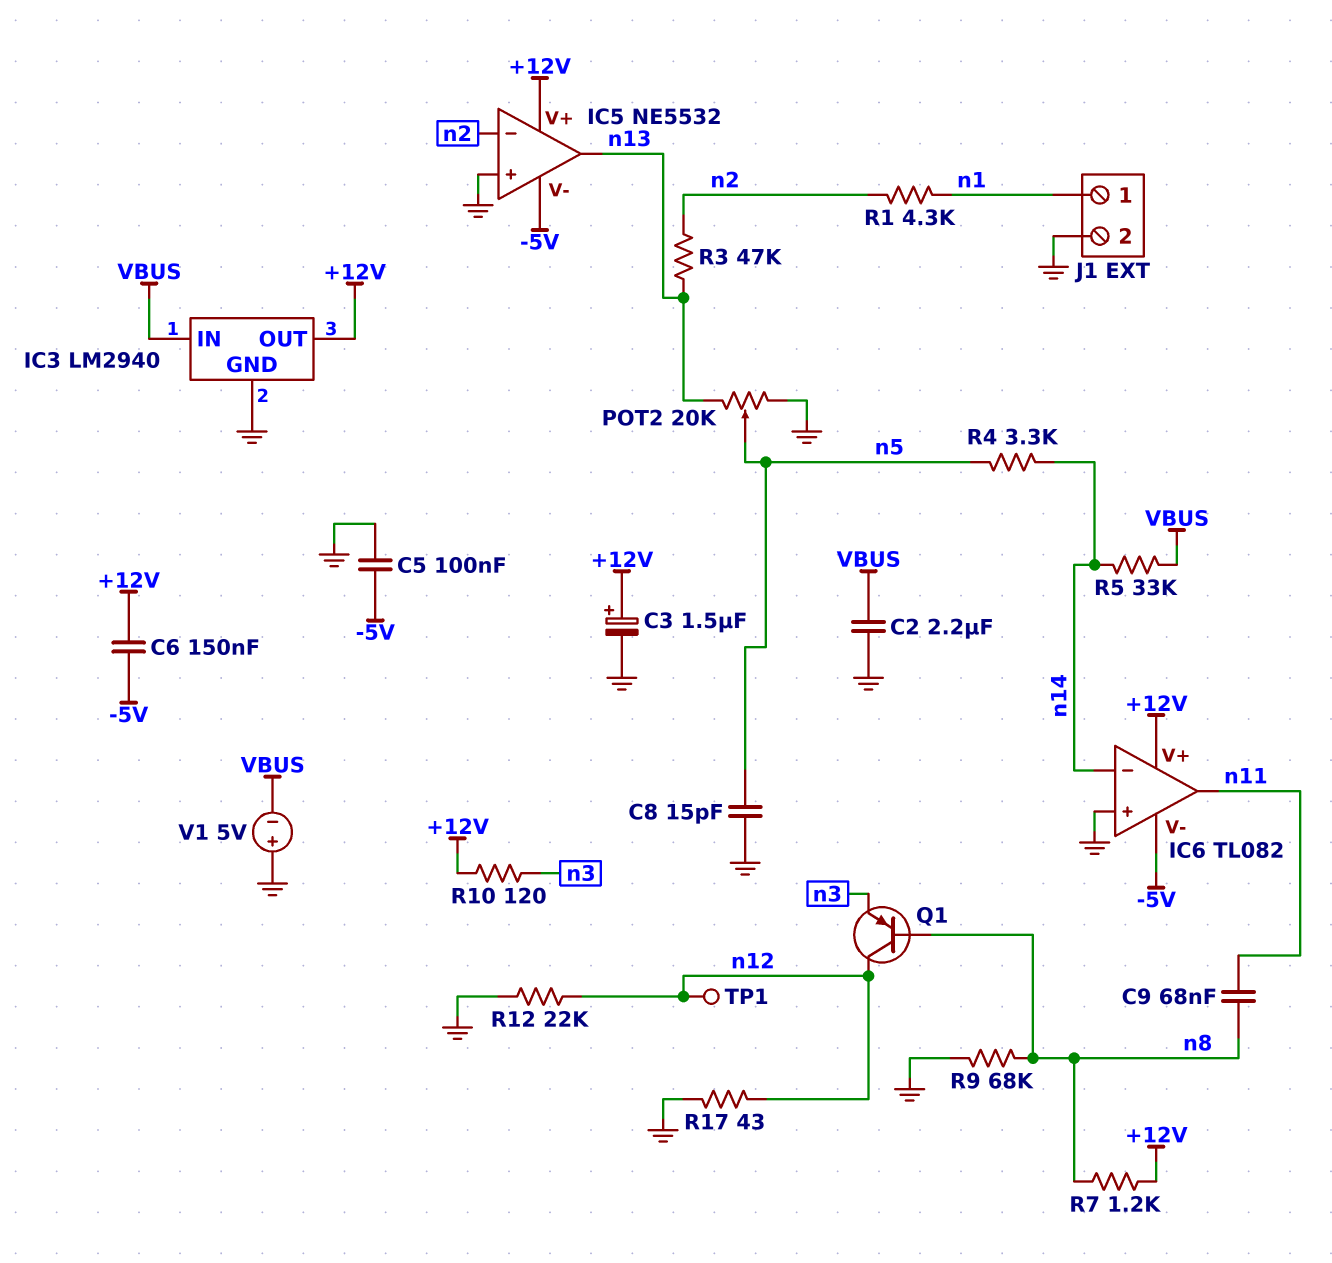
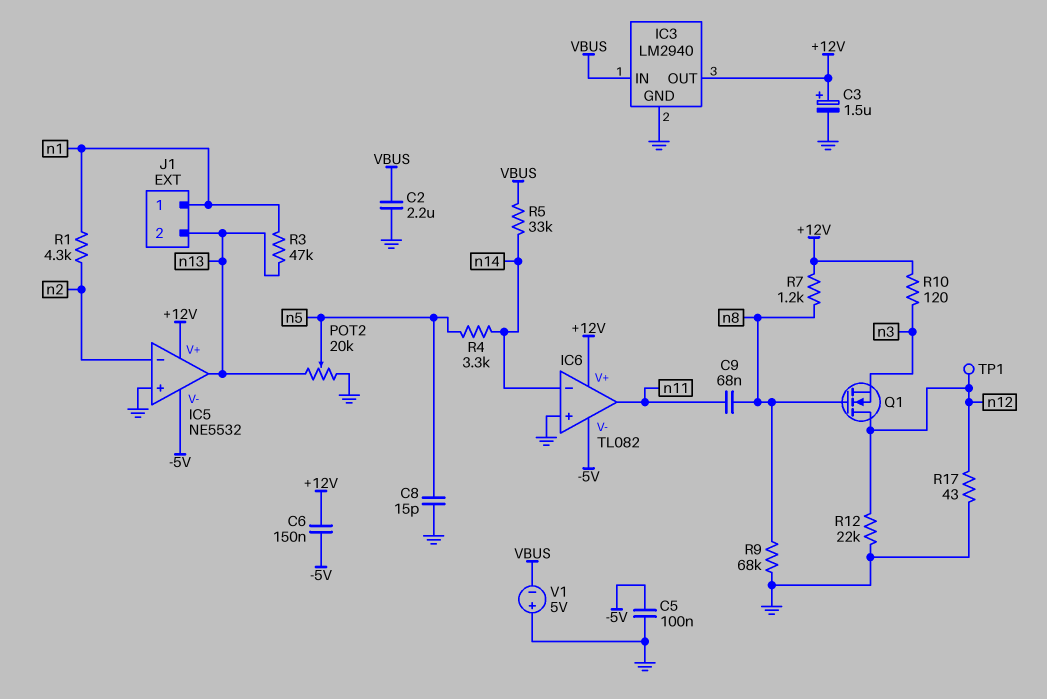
J1 pin 2: GND -> n13
Q1: PNP (B n8, C n12, E n3) -> NMOS (G n8, D n12, S n3)
R3: 47k (n2, n13) -> 47k (n1, n13)

